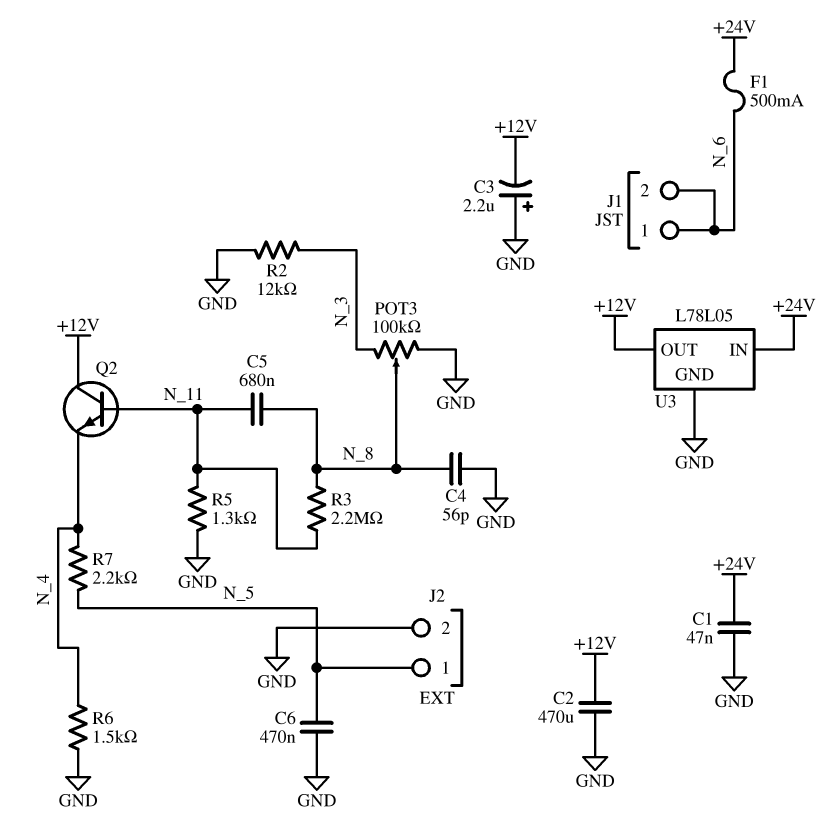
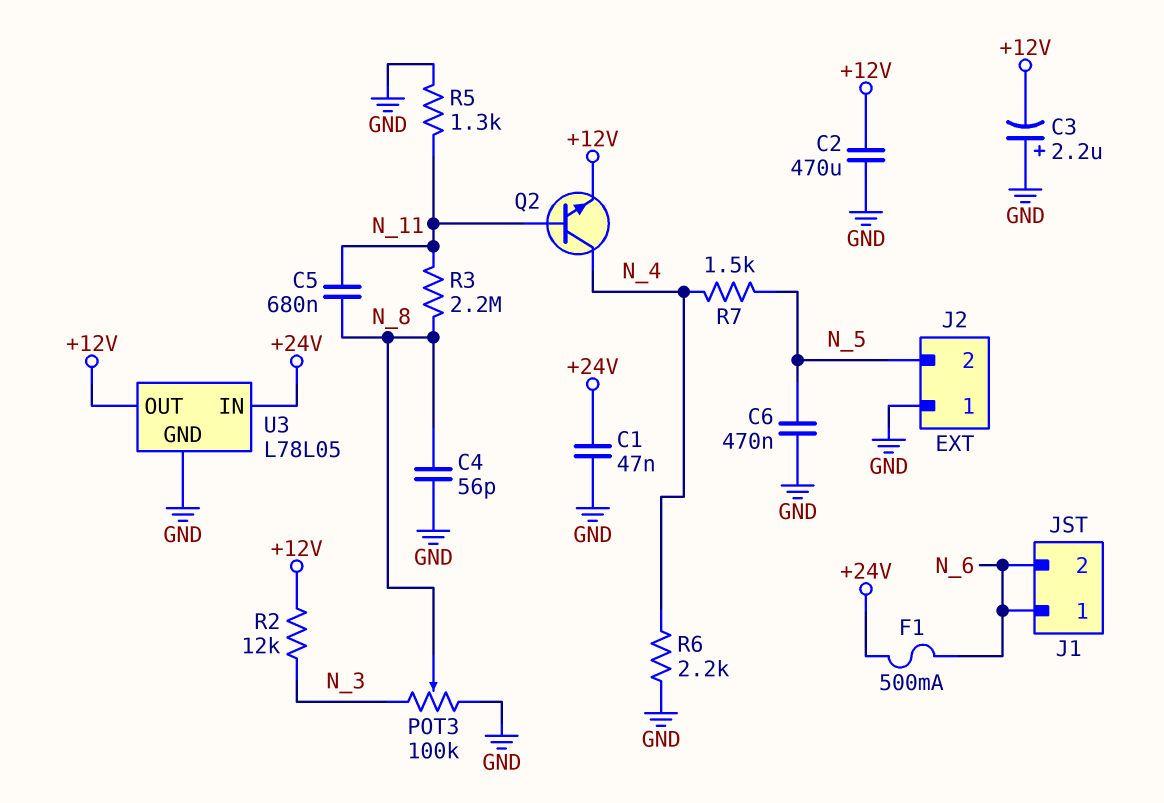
J2 pin 1: N_5 -> GND
J2 pin 2: GND -> N_5
Q2: NPN (B N_11, C +12V, E N_4) -> NPN (B N_11, C N_4, E +12V)
R2: 12k (GND, N_3) -> 12k (+12V, N_3)
R6: 1.5k (GND, N_4) -> 2.2k (GND, N_4)
R7: 2.2k (N_4, N_5) -> 1.5k (N_4, N_5)

